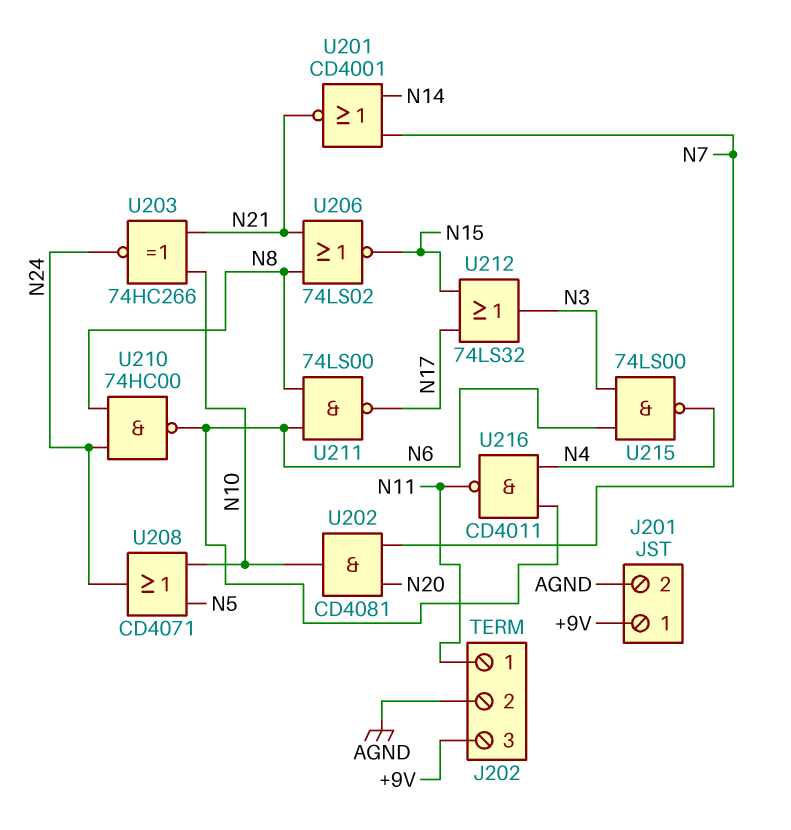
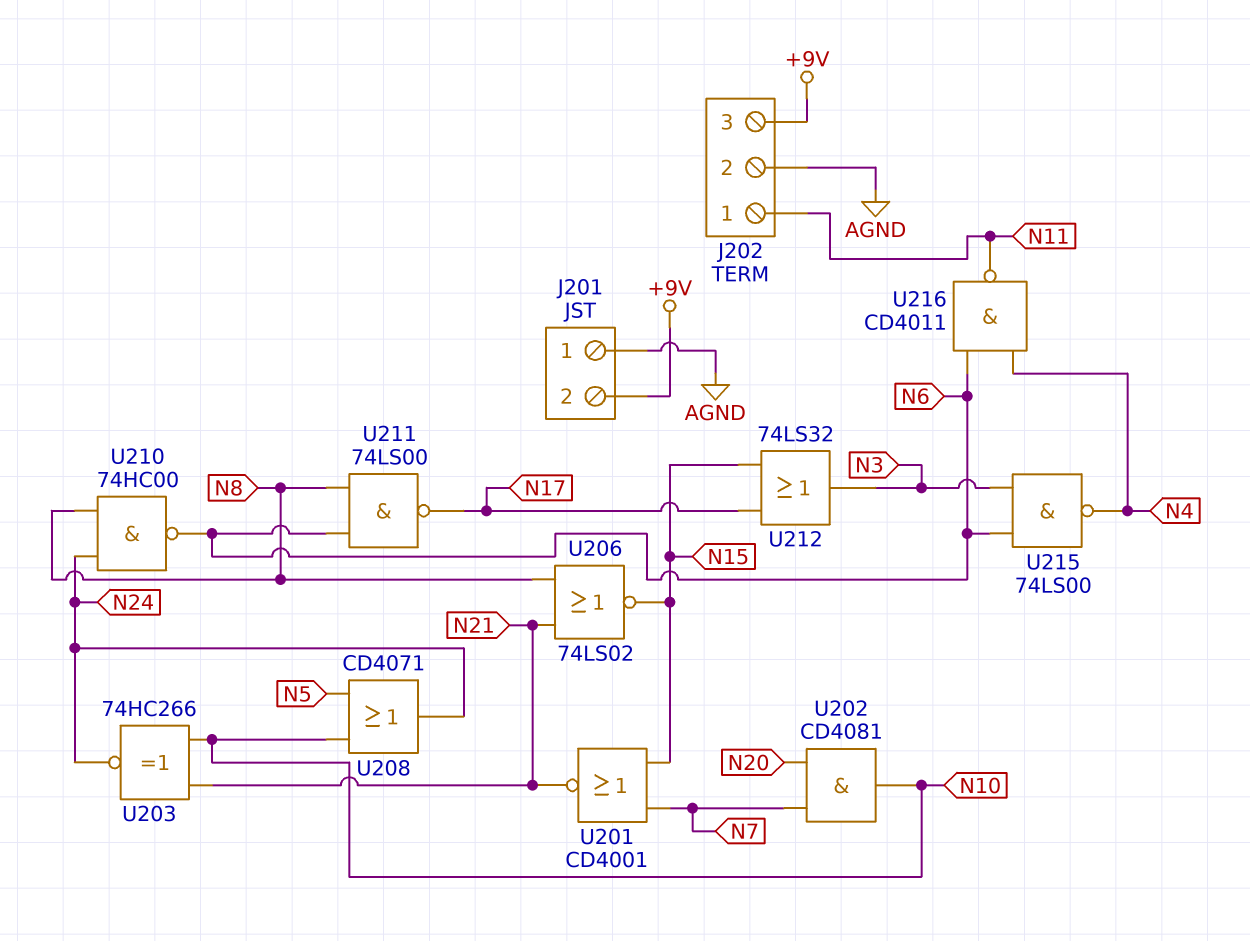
J201 pin 1: +9V -> AGND
J201 pin 2: AGND -> +9V
U201: NOR CD4001 (in N7, in N14, out N21) -> NOR CD4001 (in N7, in N15, out N21)

